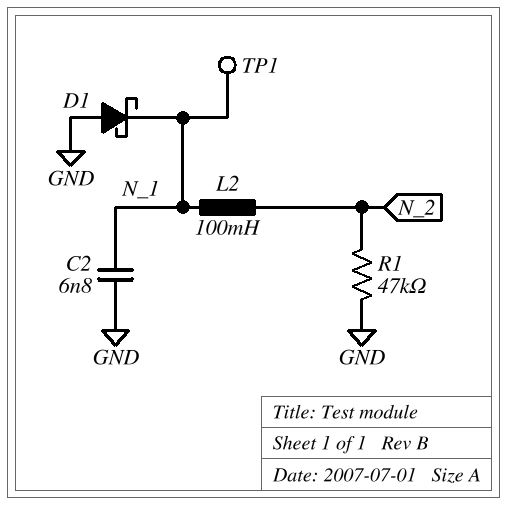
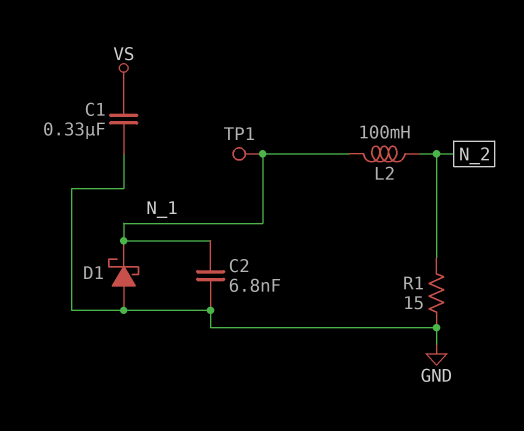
C1: none -> 330nF (GND, VS)
R1: 47k (GND, N_2) -> 15 (GND, N_2)

